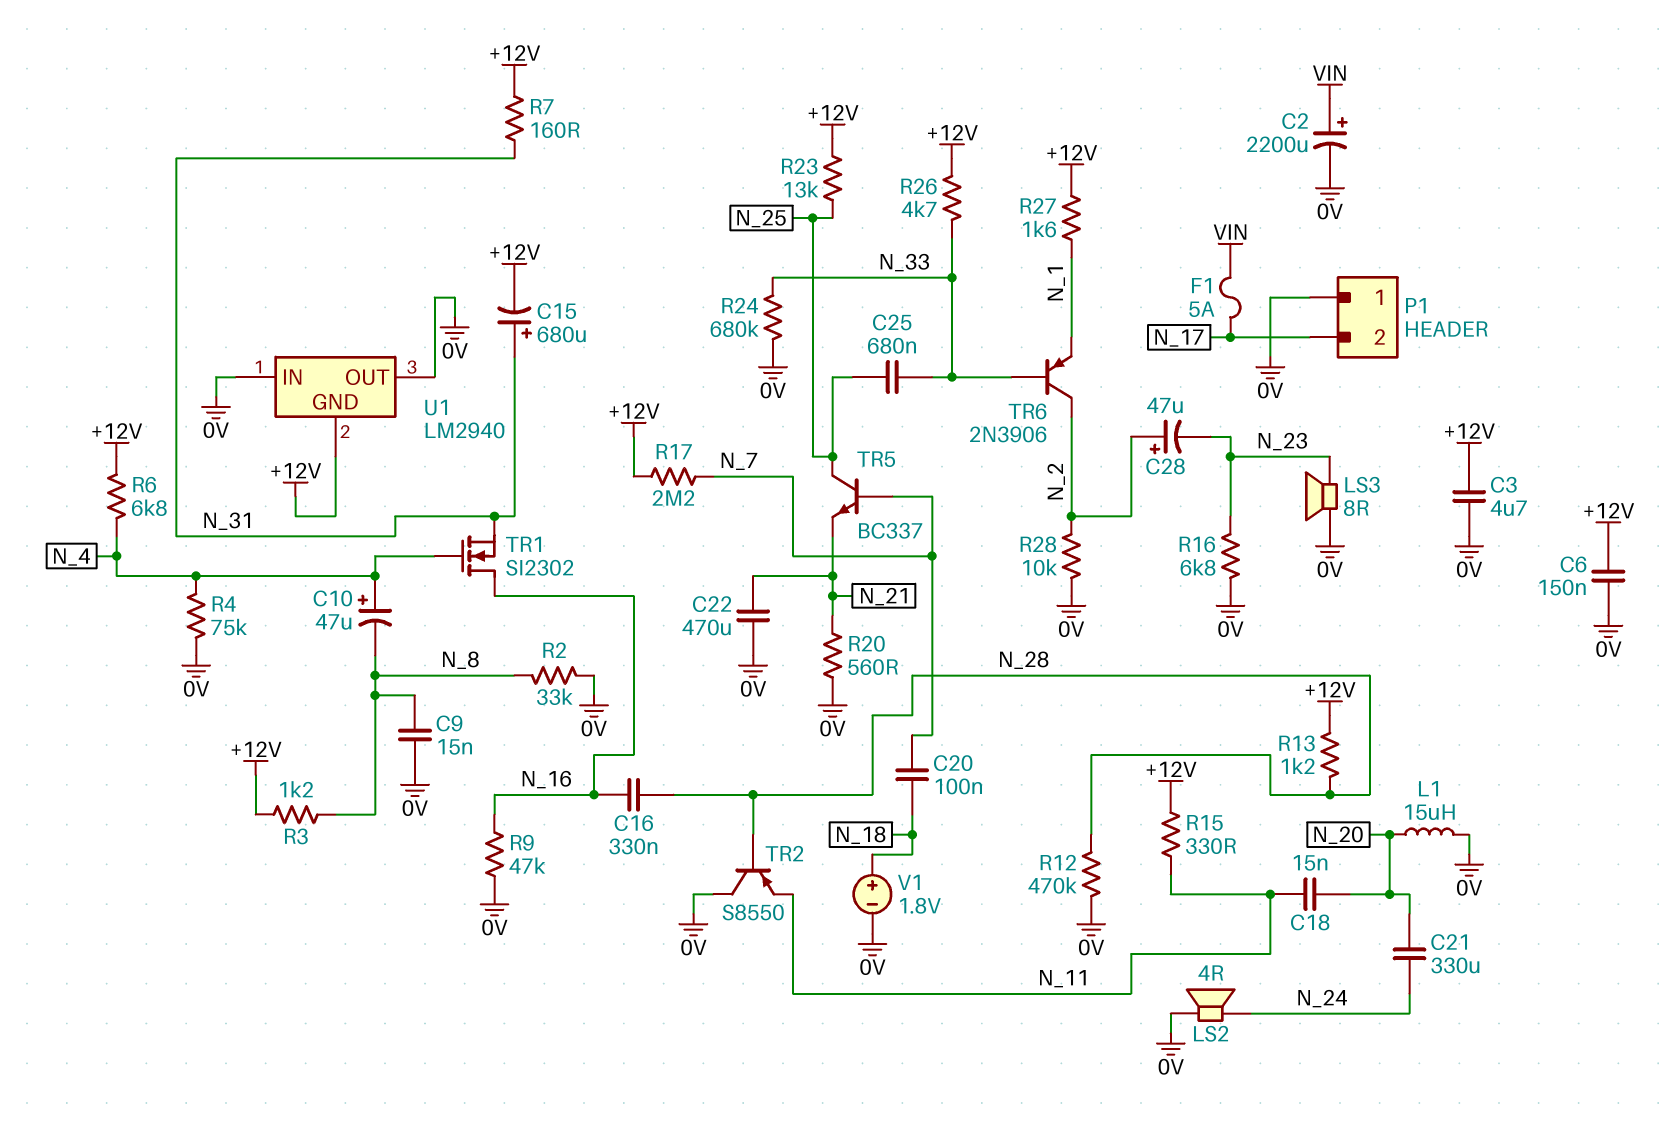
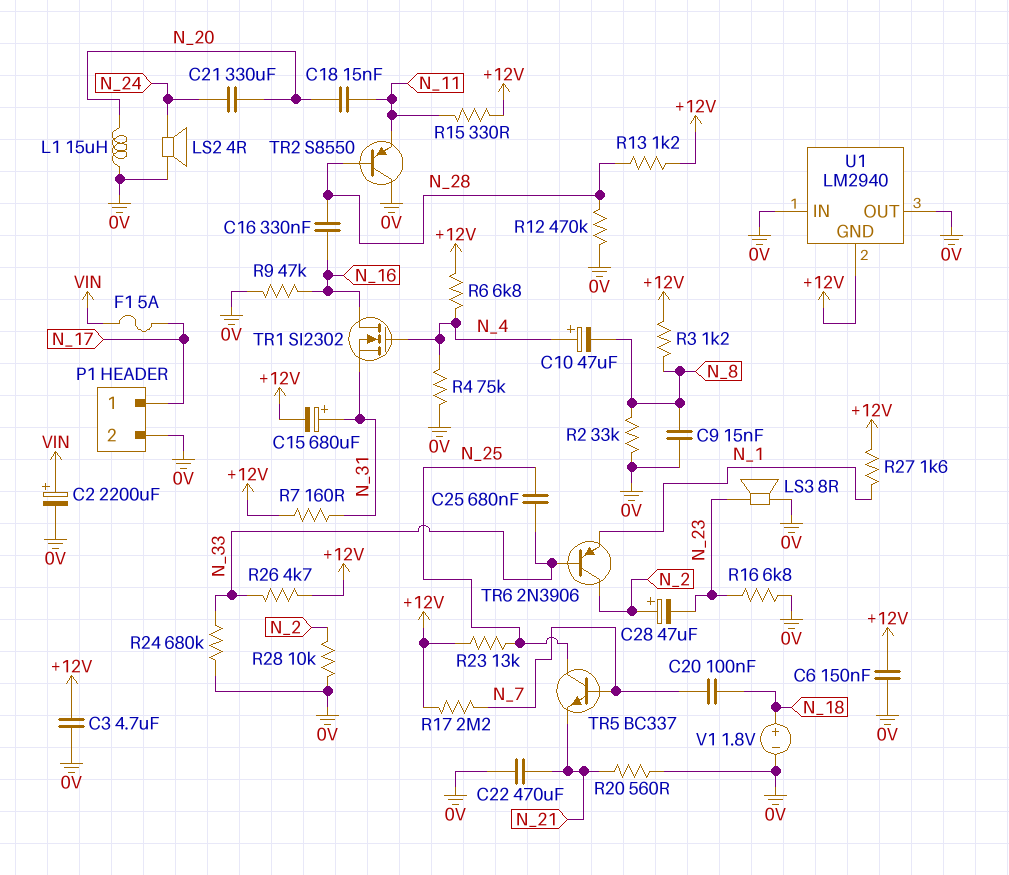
P1 pin 1: 0V -> N_17
P1 pin 2: N_17 -> 0V

